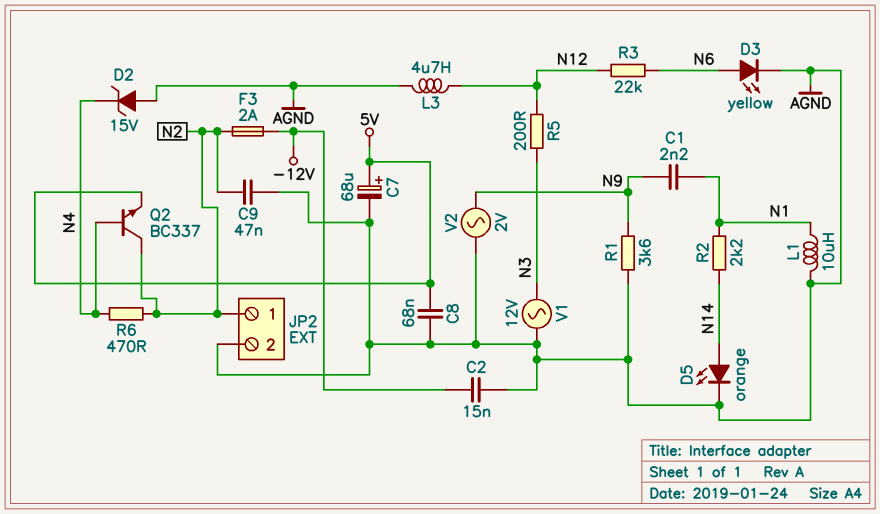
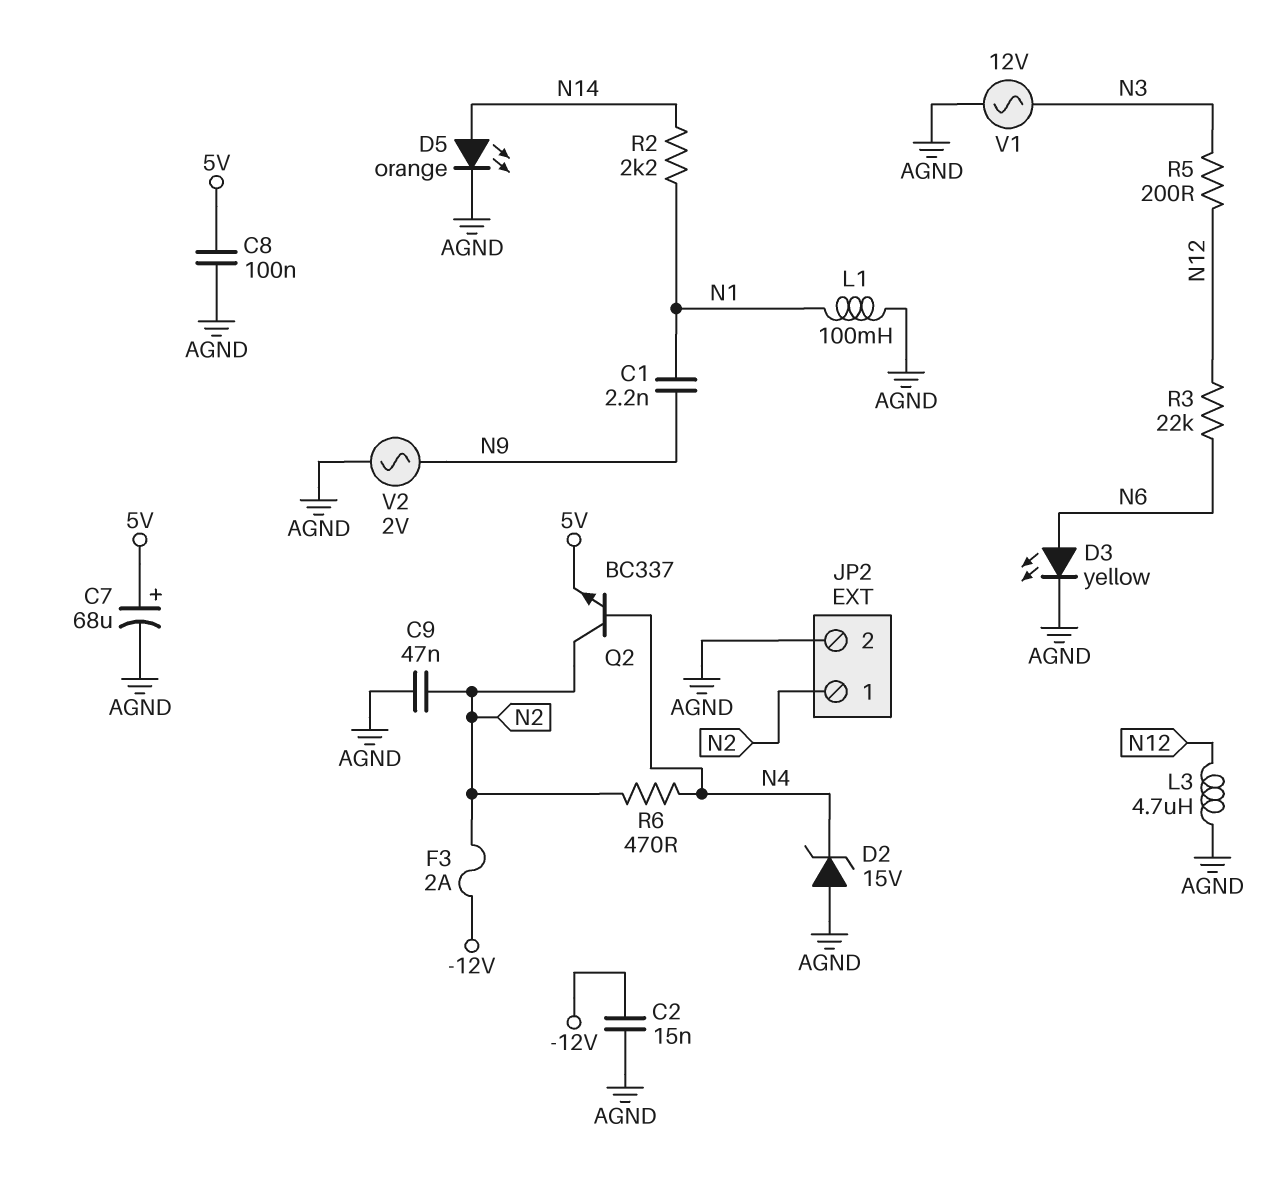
C8: 68nF (5V, AGND) -> 100nF (5V, AGND)
L1: 10uH (AGND, N1) -> 100mH (AGND, N1)
R1: 3.6k (AGND, N9) -> none

